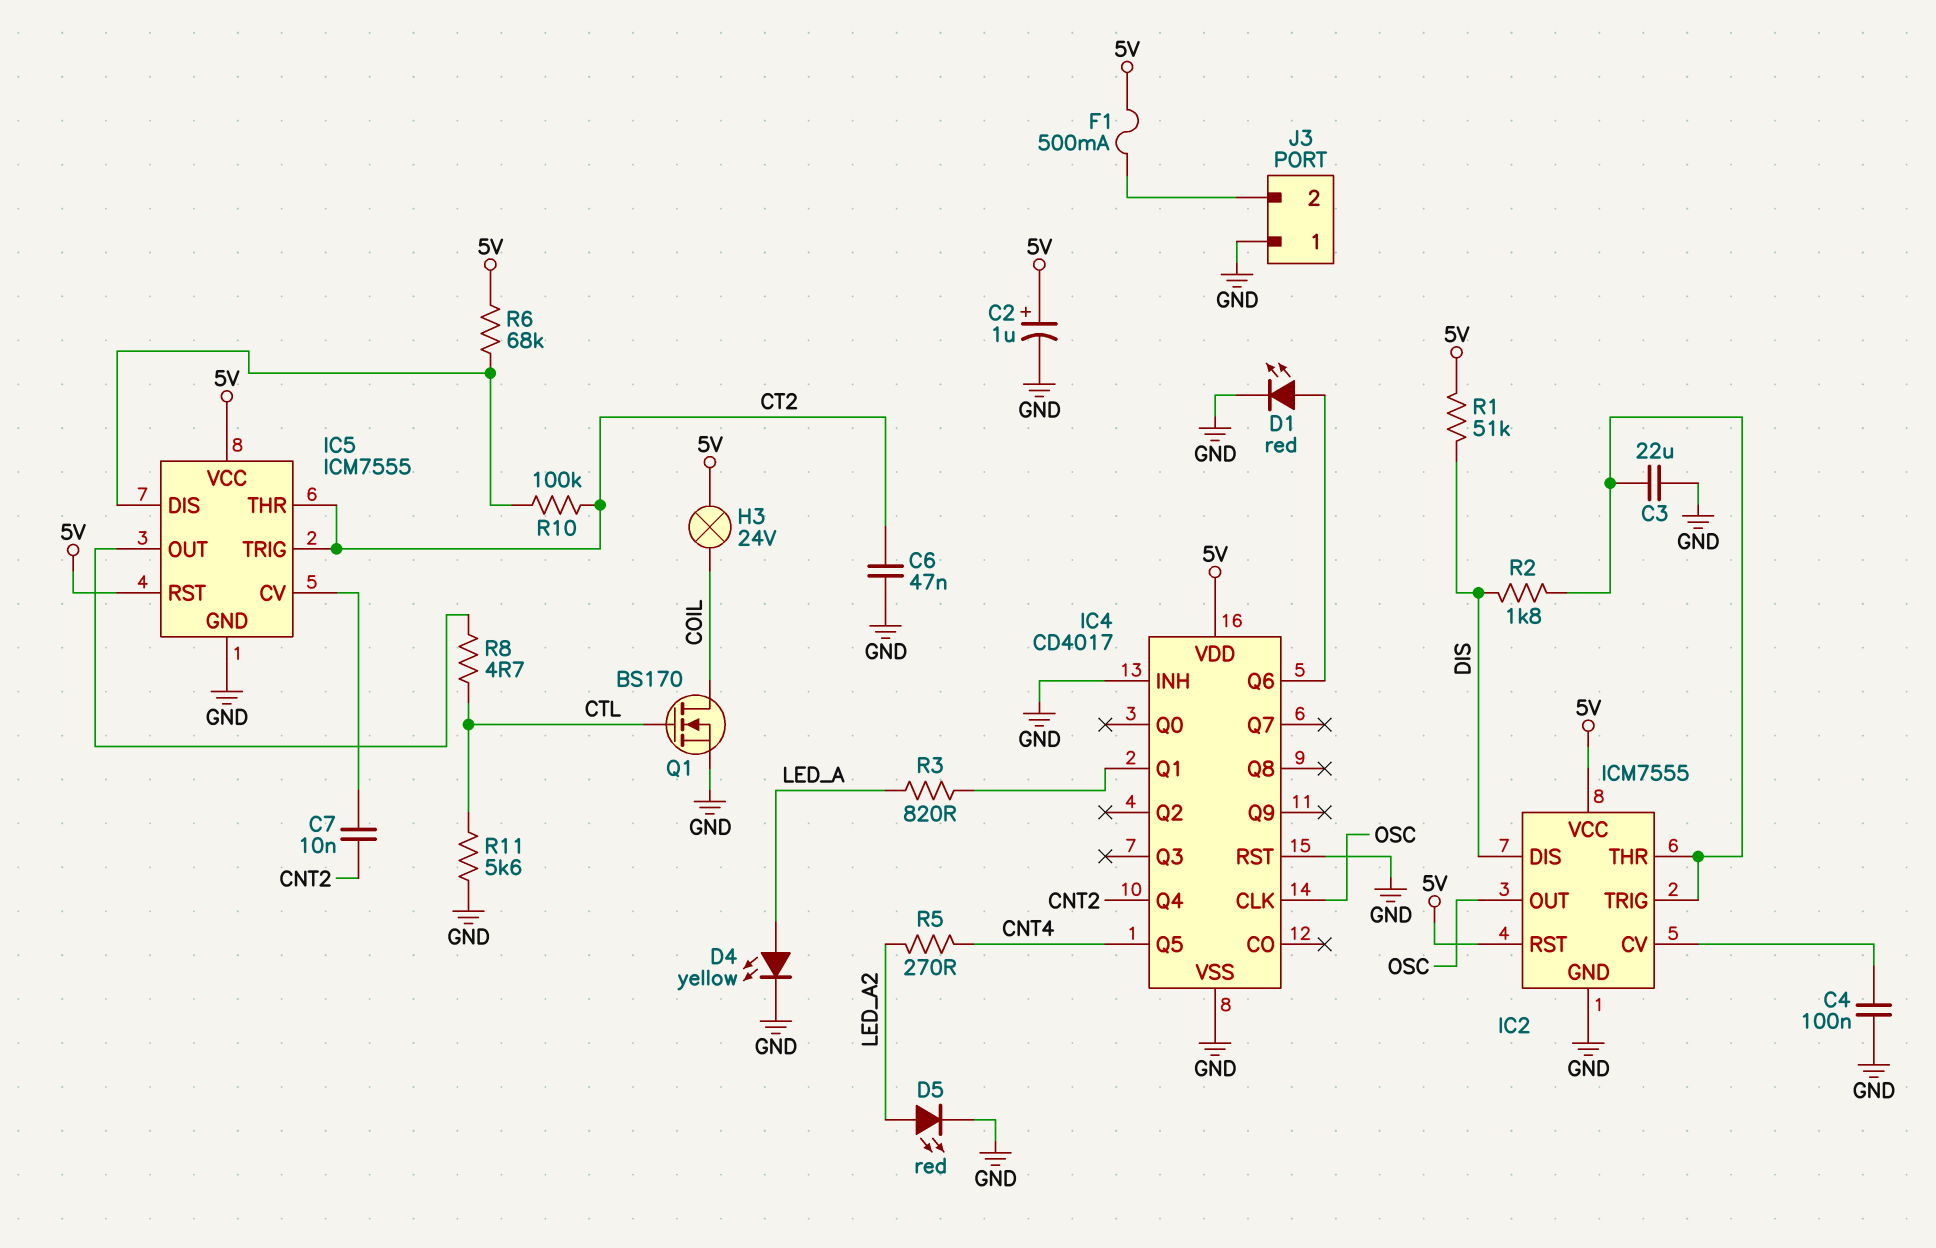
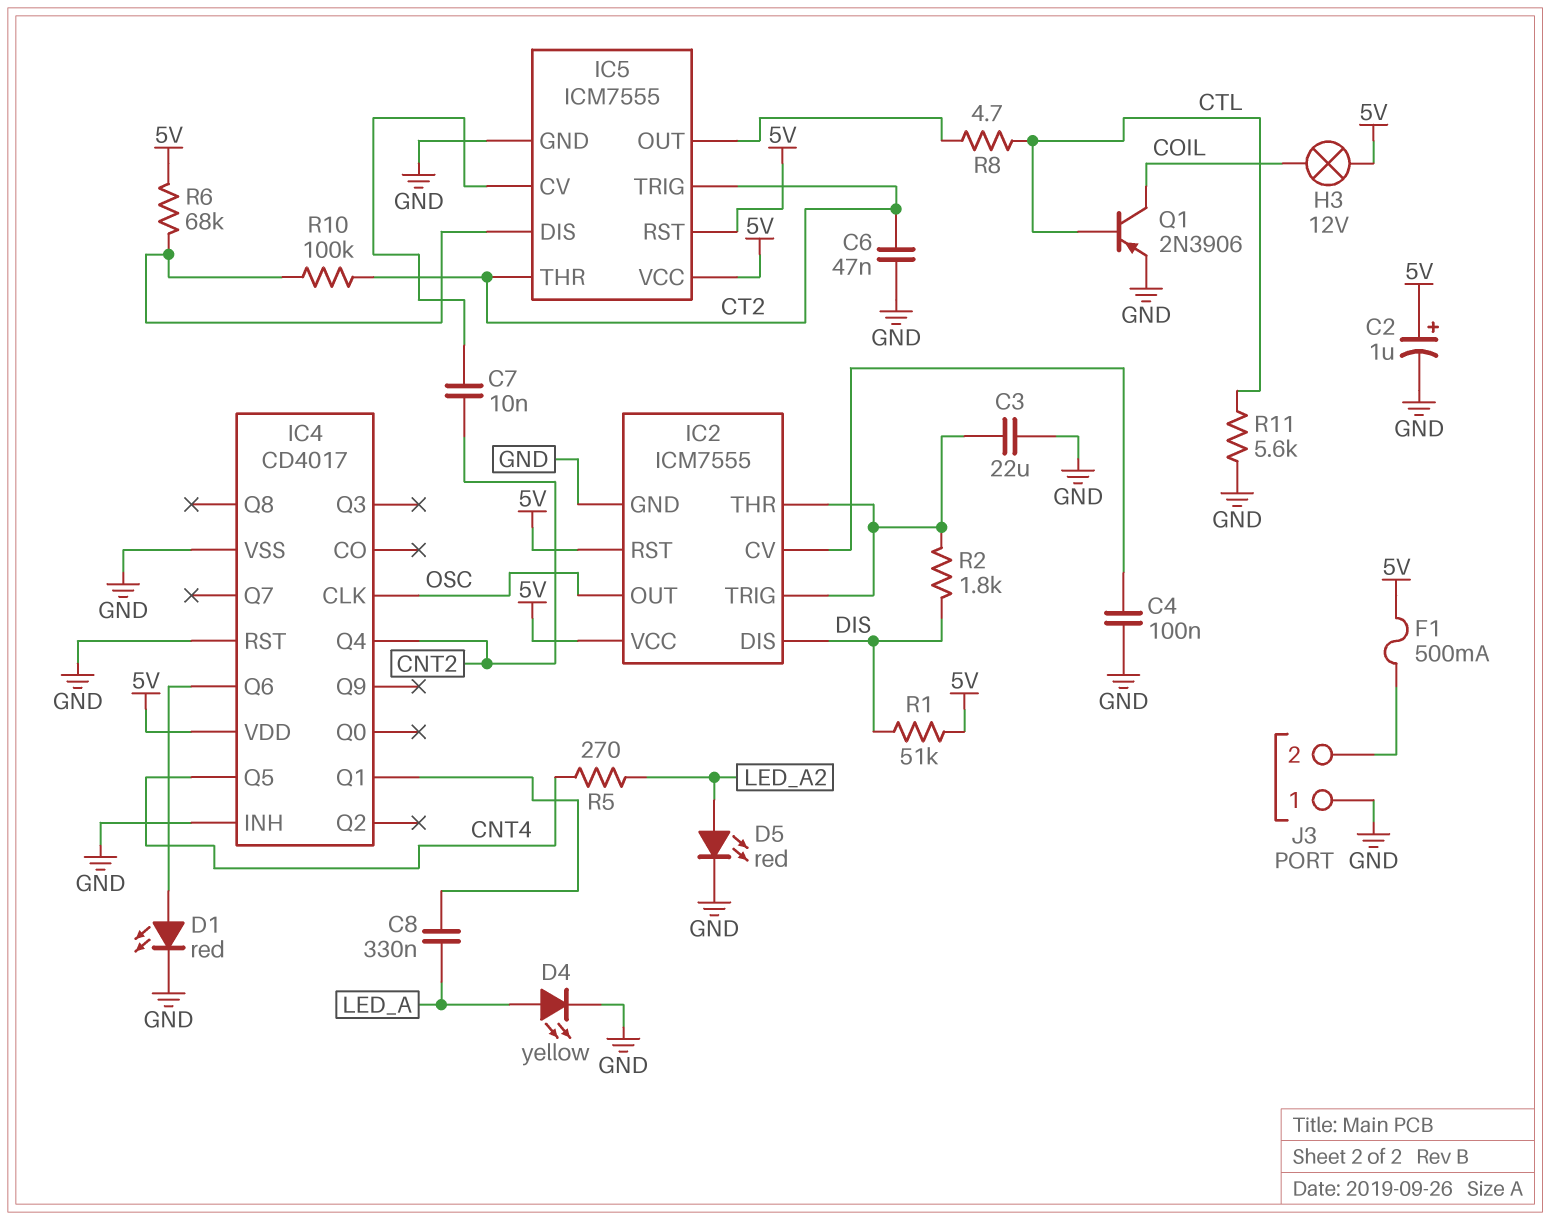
C8: none -> 330nF (IC4/Q1, LED_A)
H3: lamp 24V (5V, COIL) -> lamp 12V (5V, COIL)
Q1: NMOS BS170 (G CTL, D COIL, S GND) -> PNP 2N3906 (B CTL, C COIL, E GND)
R3: 820 (IC4/Q1, LED_A) -> none

